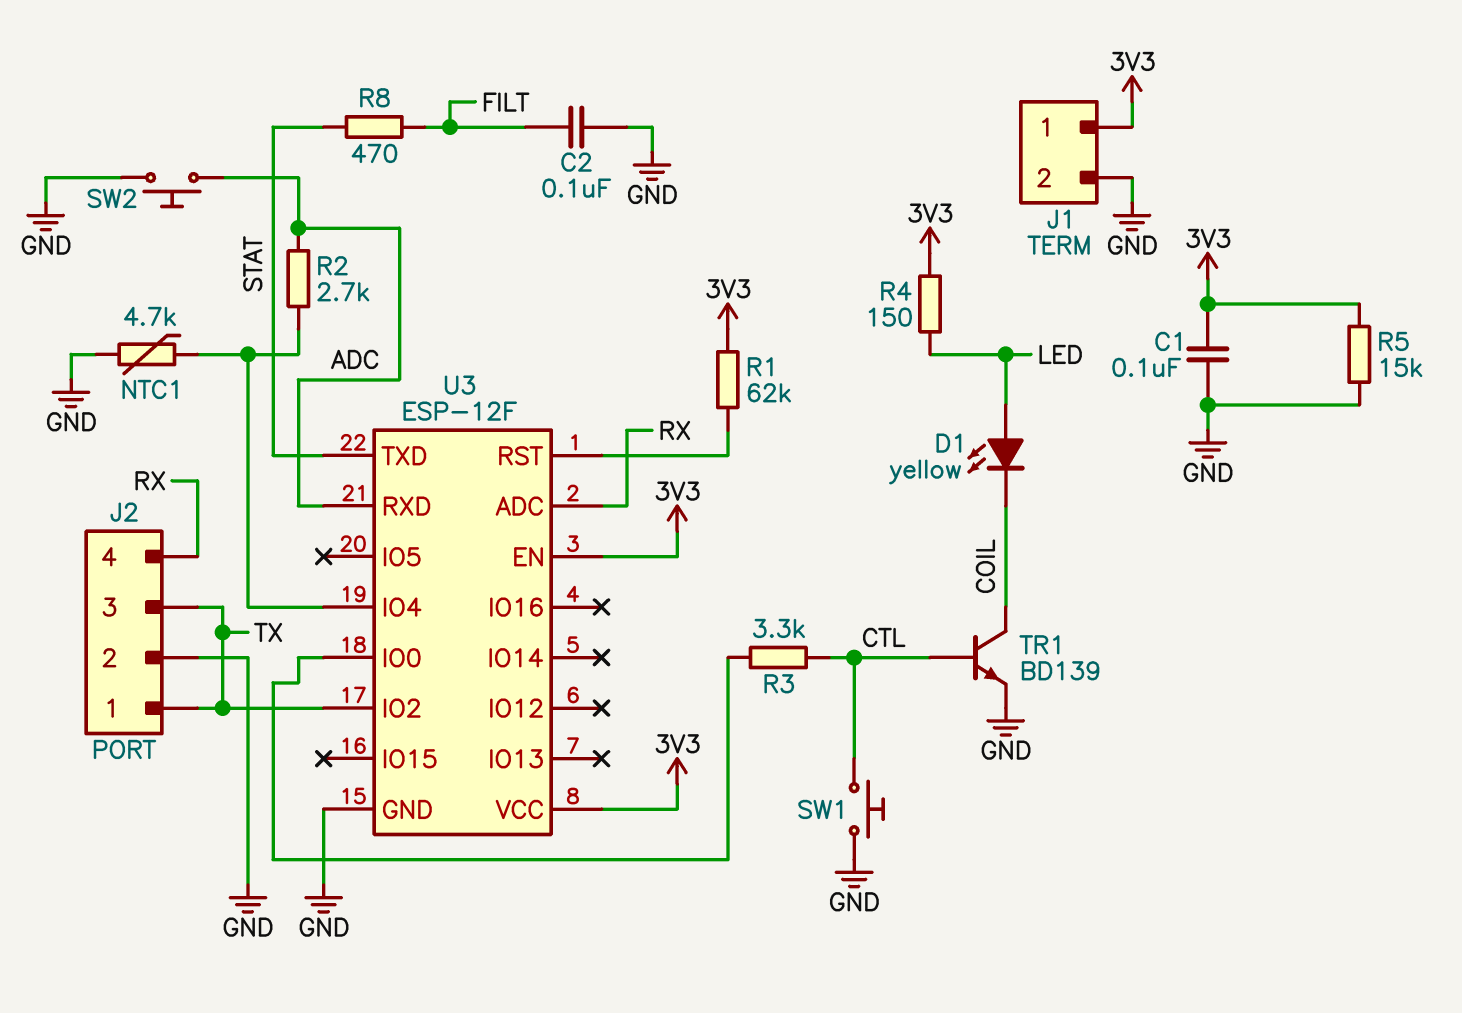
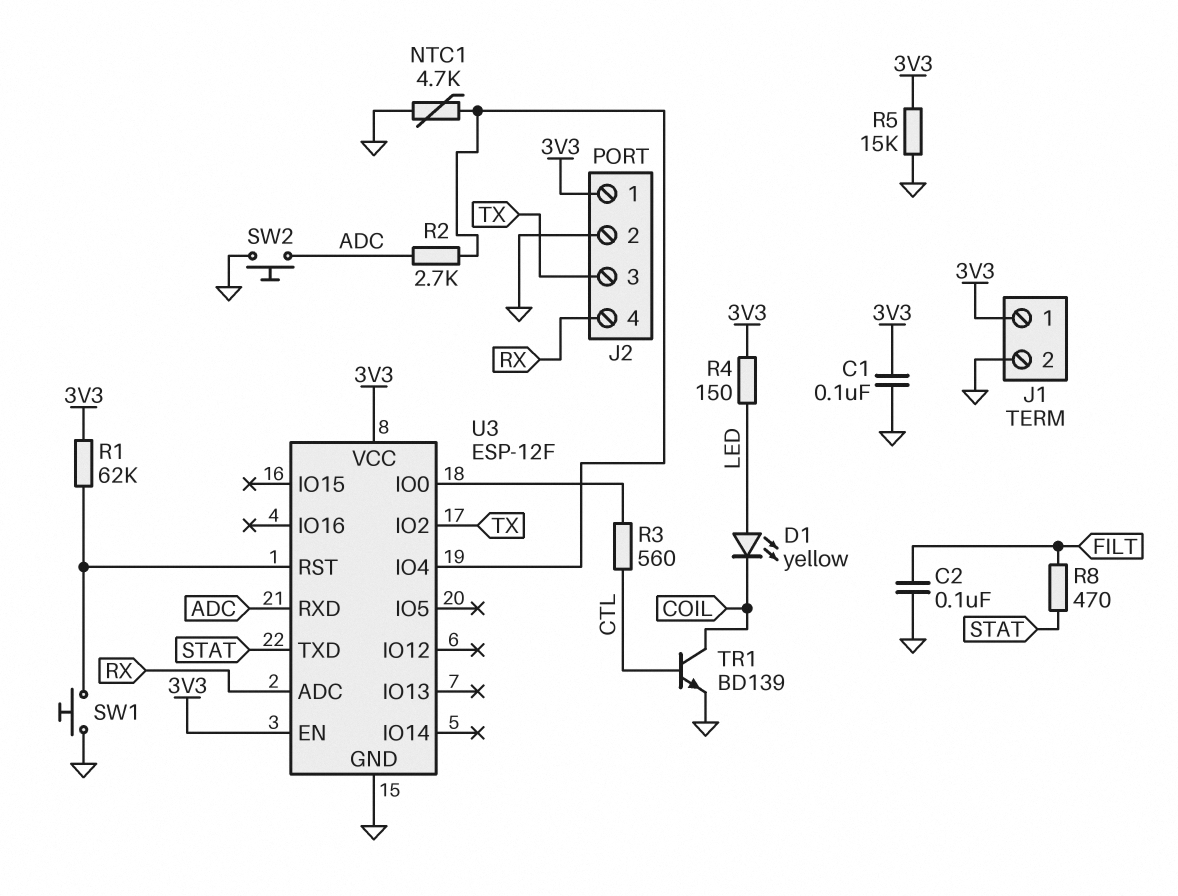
J2 pin 1: TX -> 3V3
R3: 3.3k (CTL, U3/IO0) -> 560 (CTL, U3/IO0)
SW1: button (CTL, GND) -> button (GND, U3/RST)

